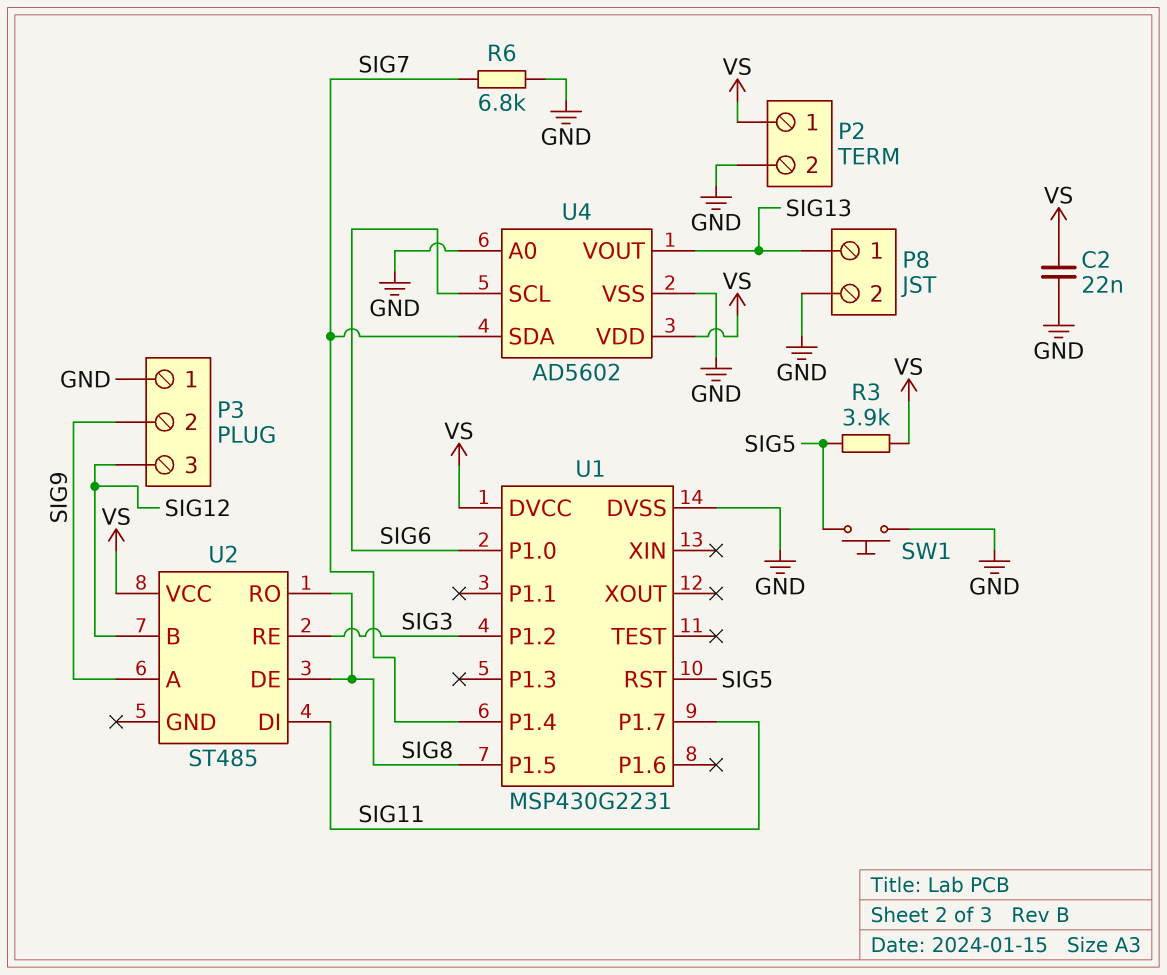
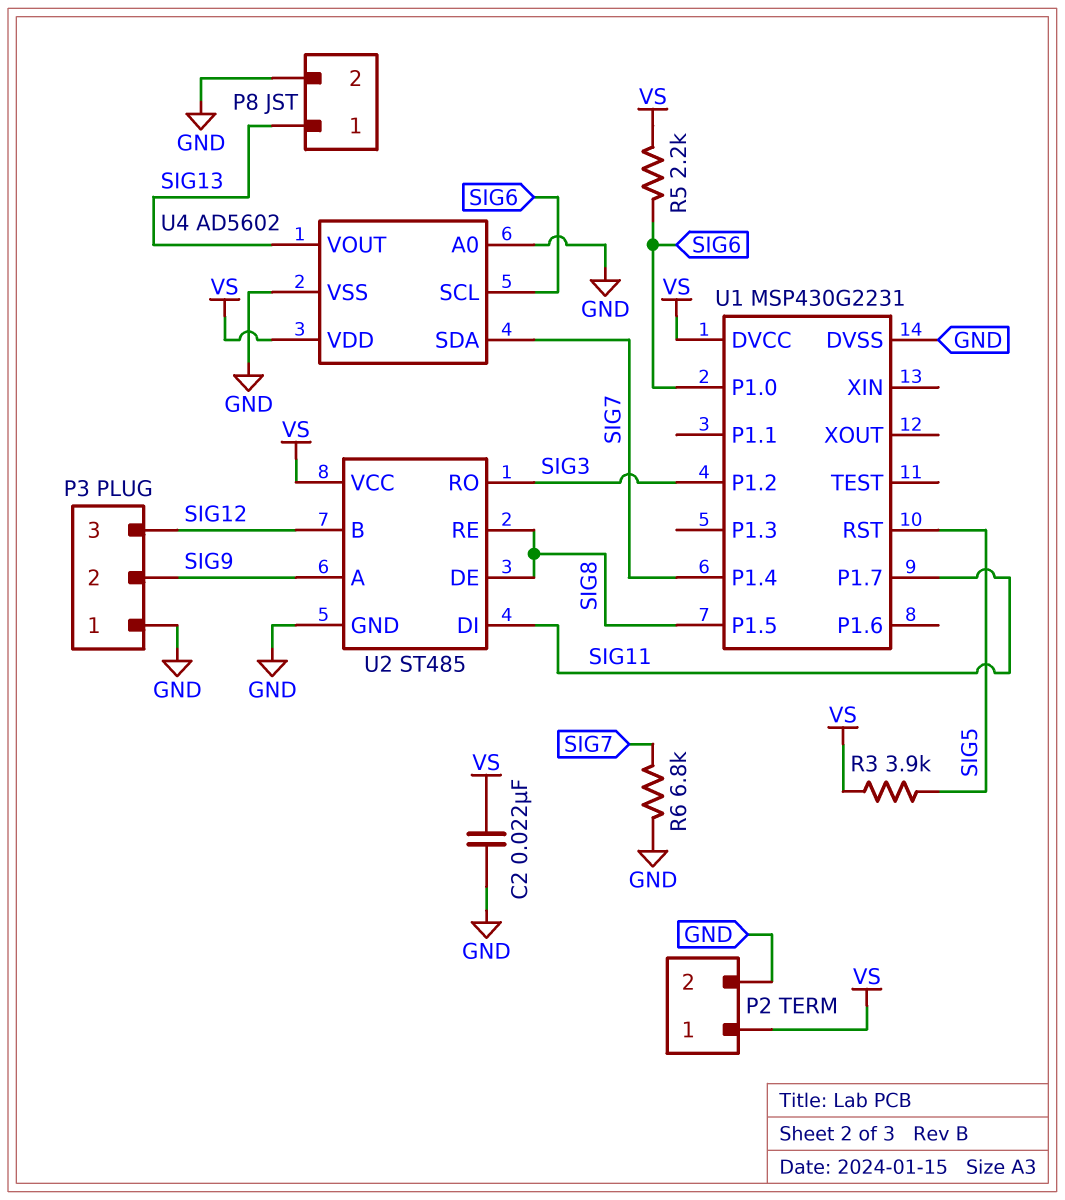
R5: none -> 2.2k (SIG6, VS)
SW1: button (GND, SIG5) -> none
U2 pin GND: none -> GND
U2 pin RE: SIG3 -> SIG8
U2 pin RO: SIG8 -> SIG3

